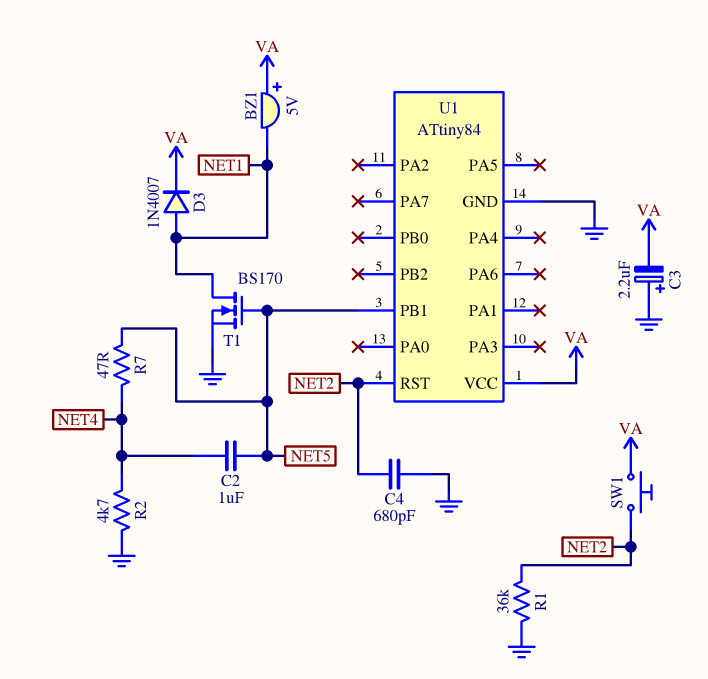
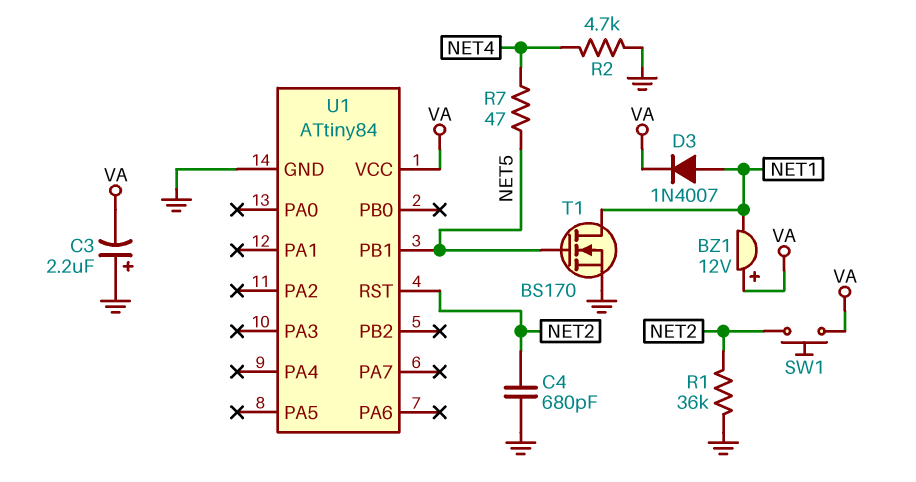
BZ1: buzzer 5V (plus VA, minus NET1) -> buzzer 12V (plus VA, minus NET1)
C2: 1uF (NET4, NET5) -> none

